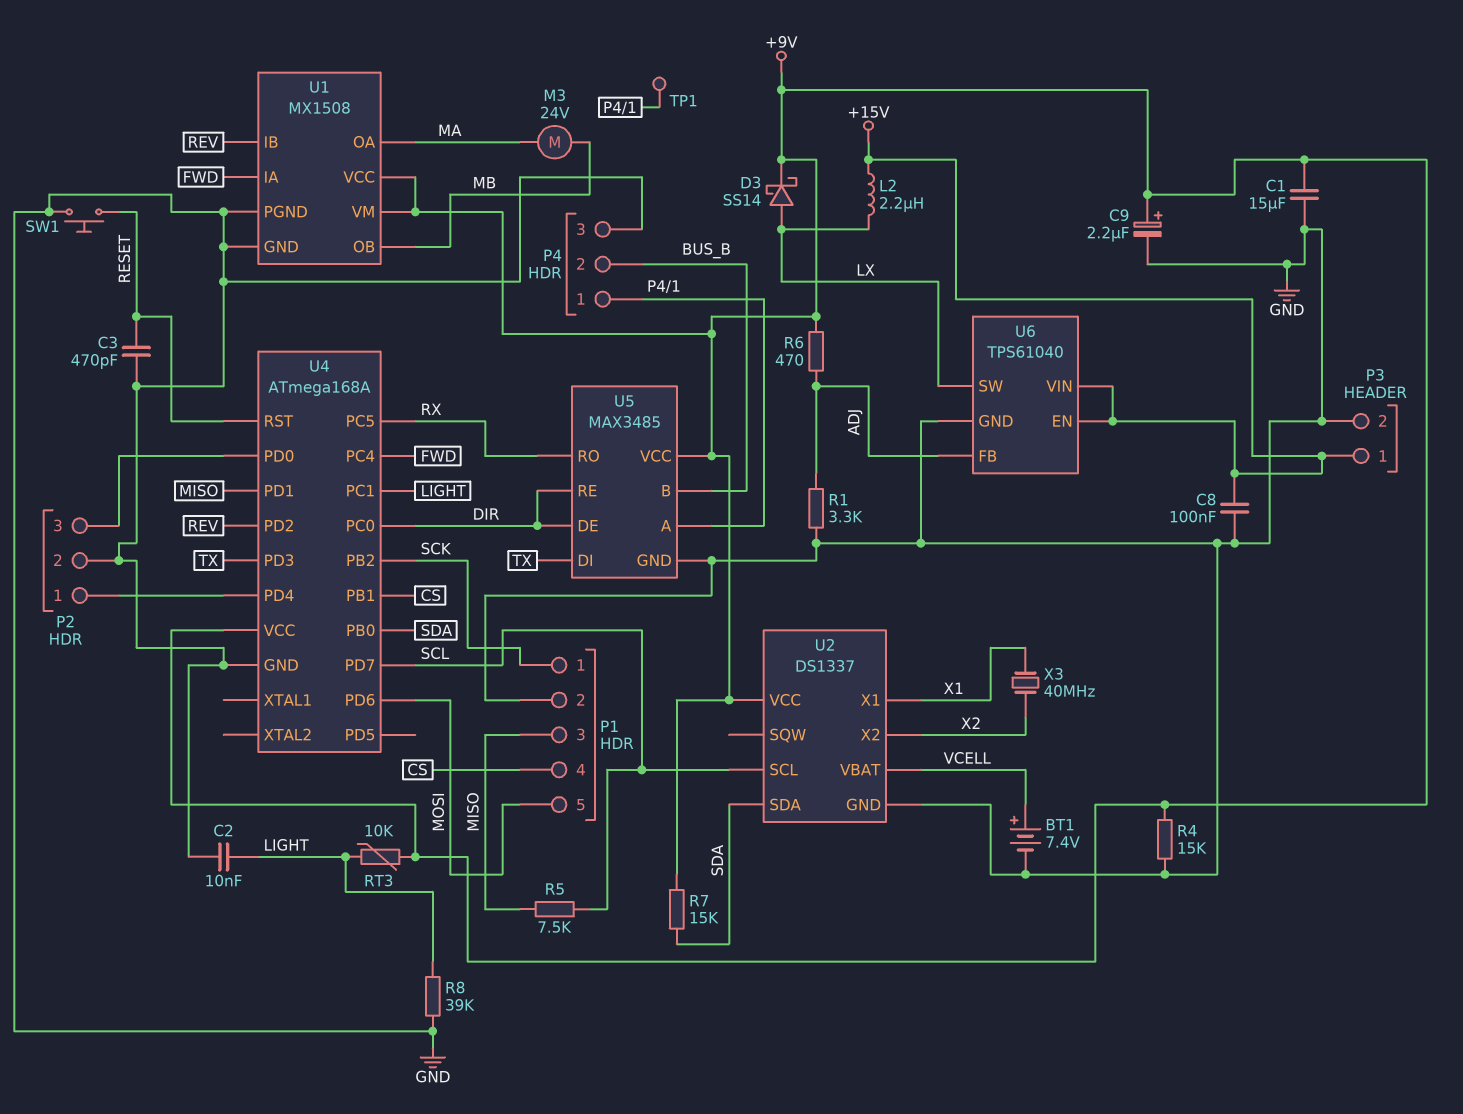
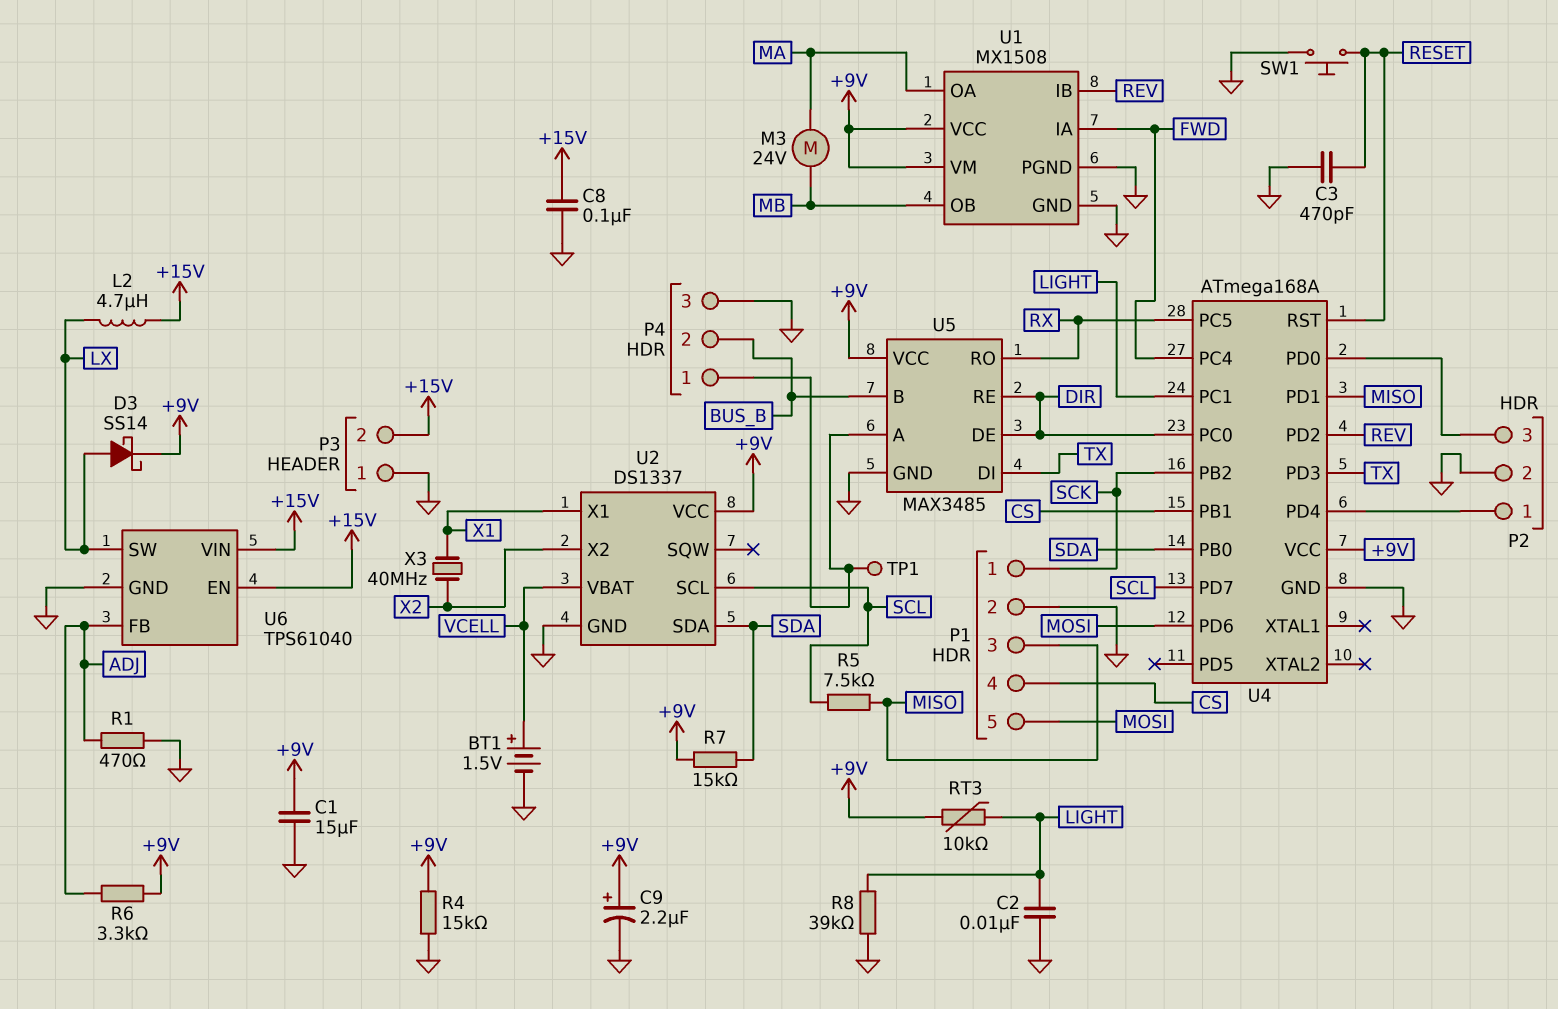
BT1: 7.4V (plus VCELL, minus GND) -> 1.5V (plus VCELL, minus GND)
L2: 2.2uH (+15V, LX) -> 4.7uH (+15V, LX)
P3 pin 1: +15V -> GND
P3 pin 2: GND -> +15V
R1: 3.3k (ADJ, GND) -> 470 (ADJ, GND)
R6: 470 (+9V, ADJ) -> 3.3k (+9V, ADJ)

